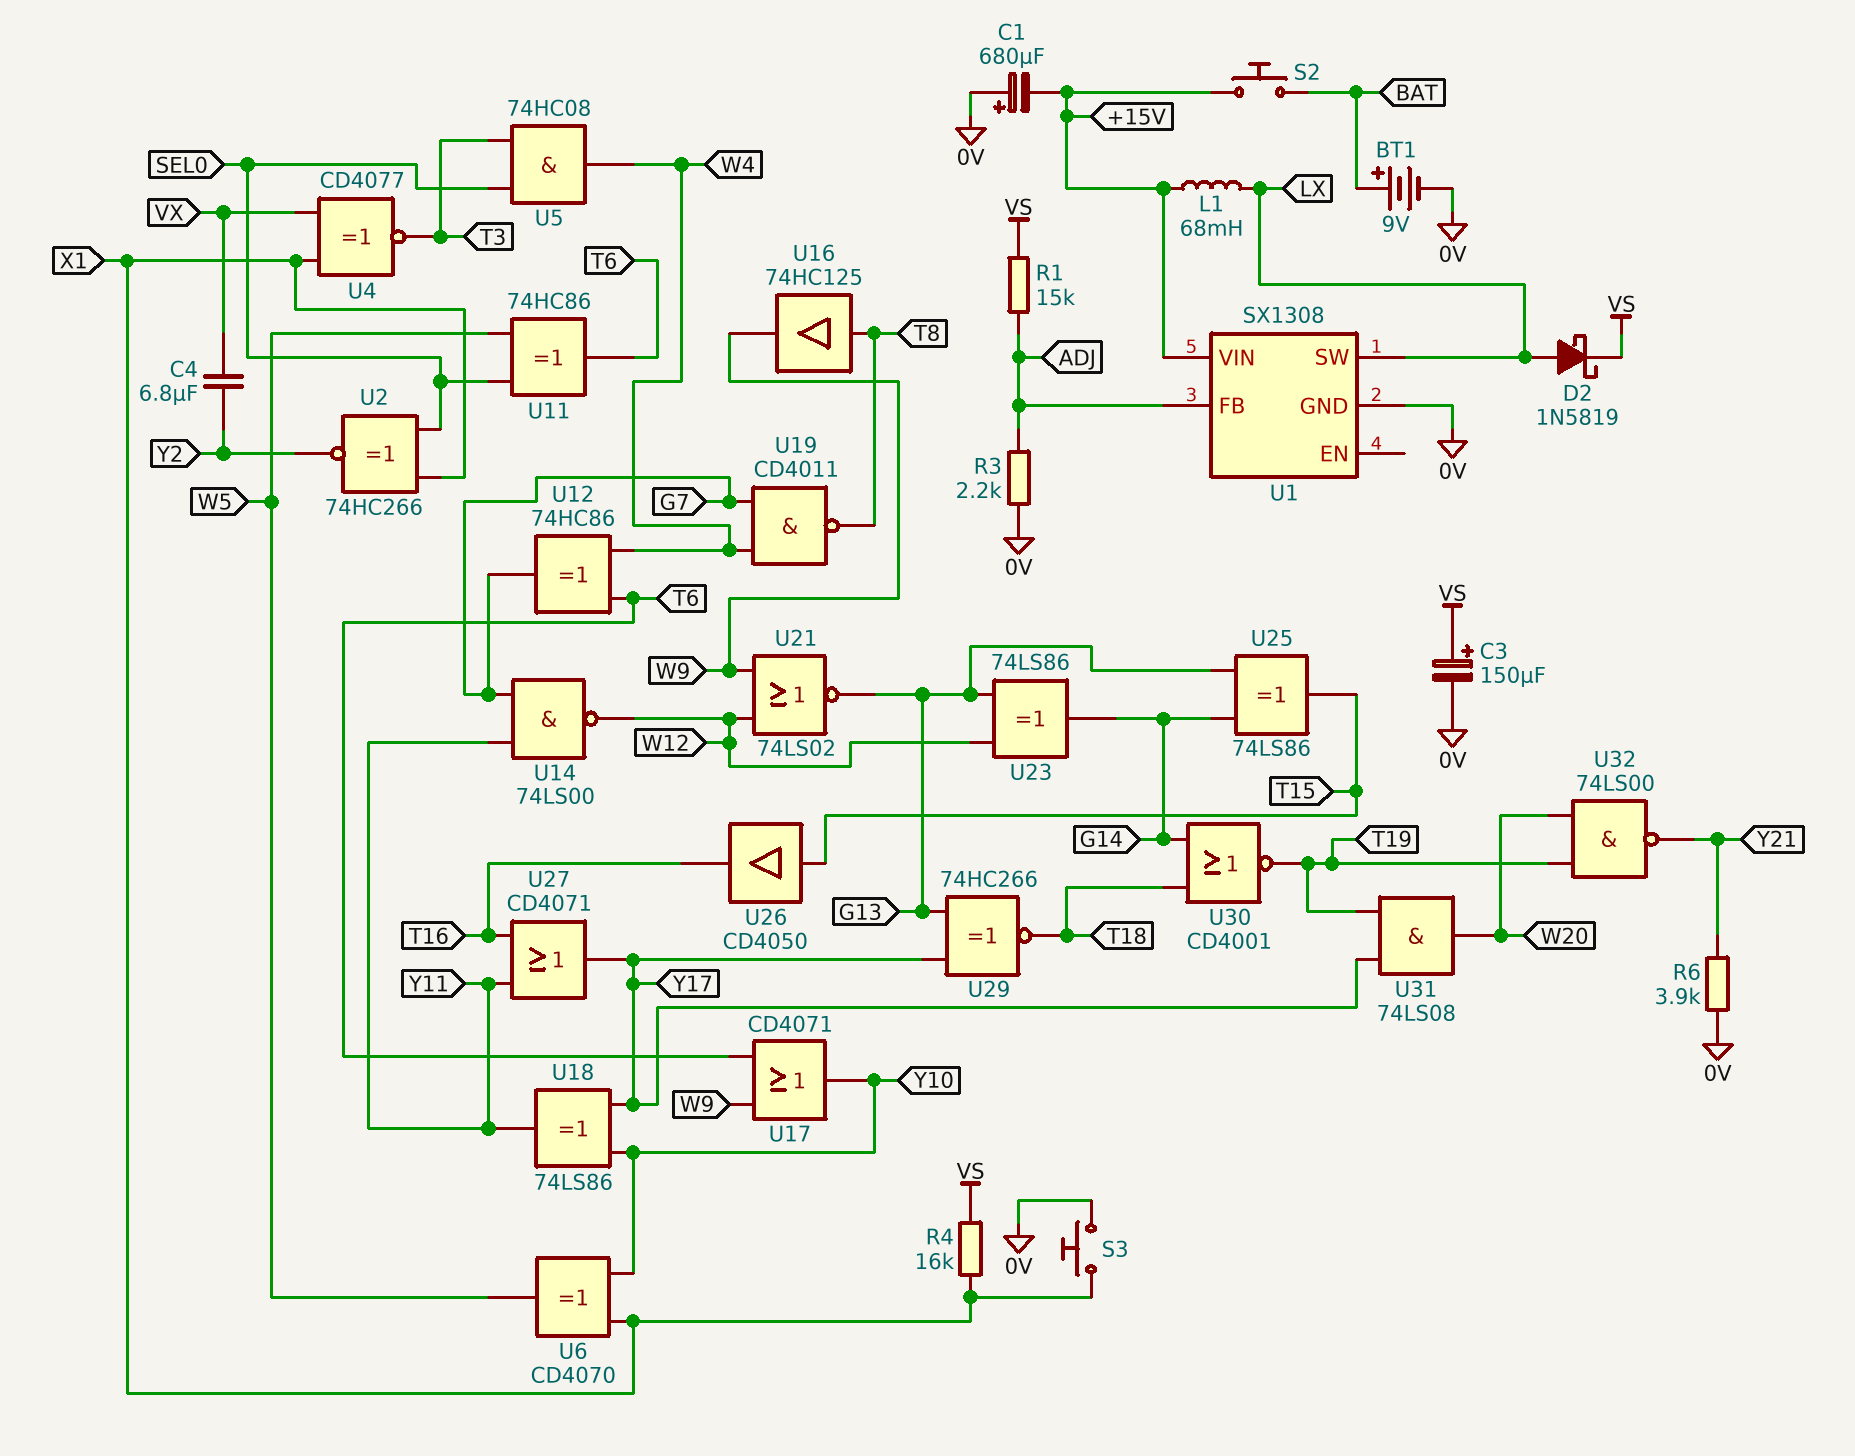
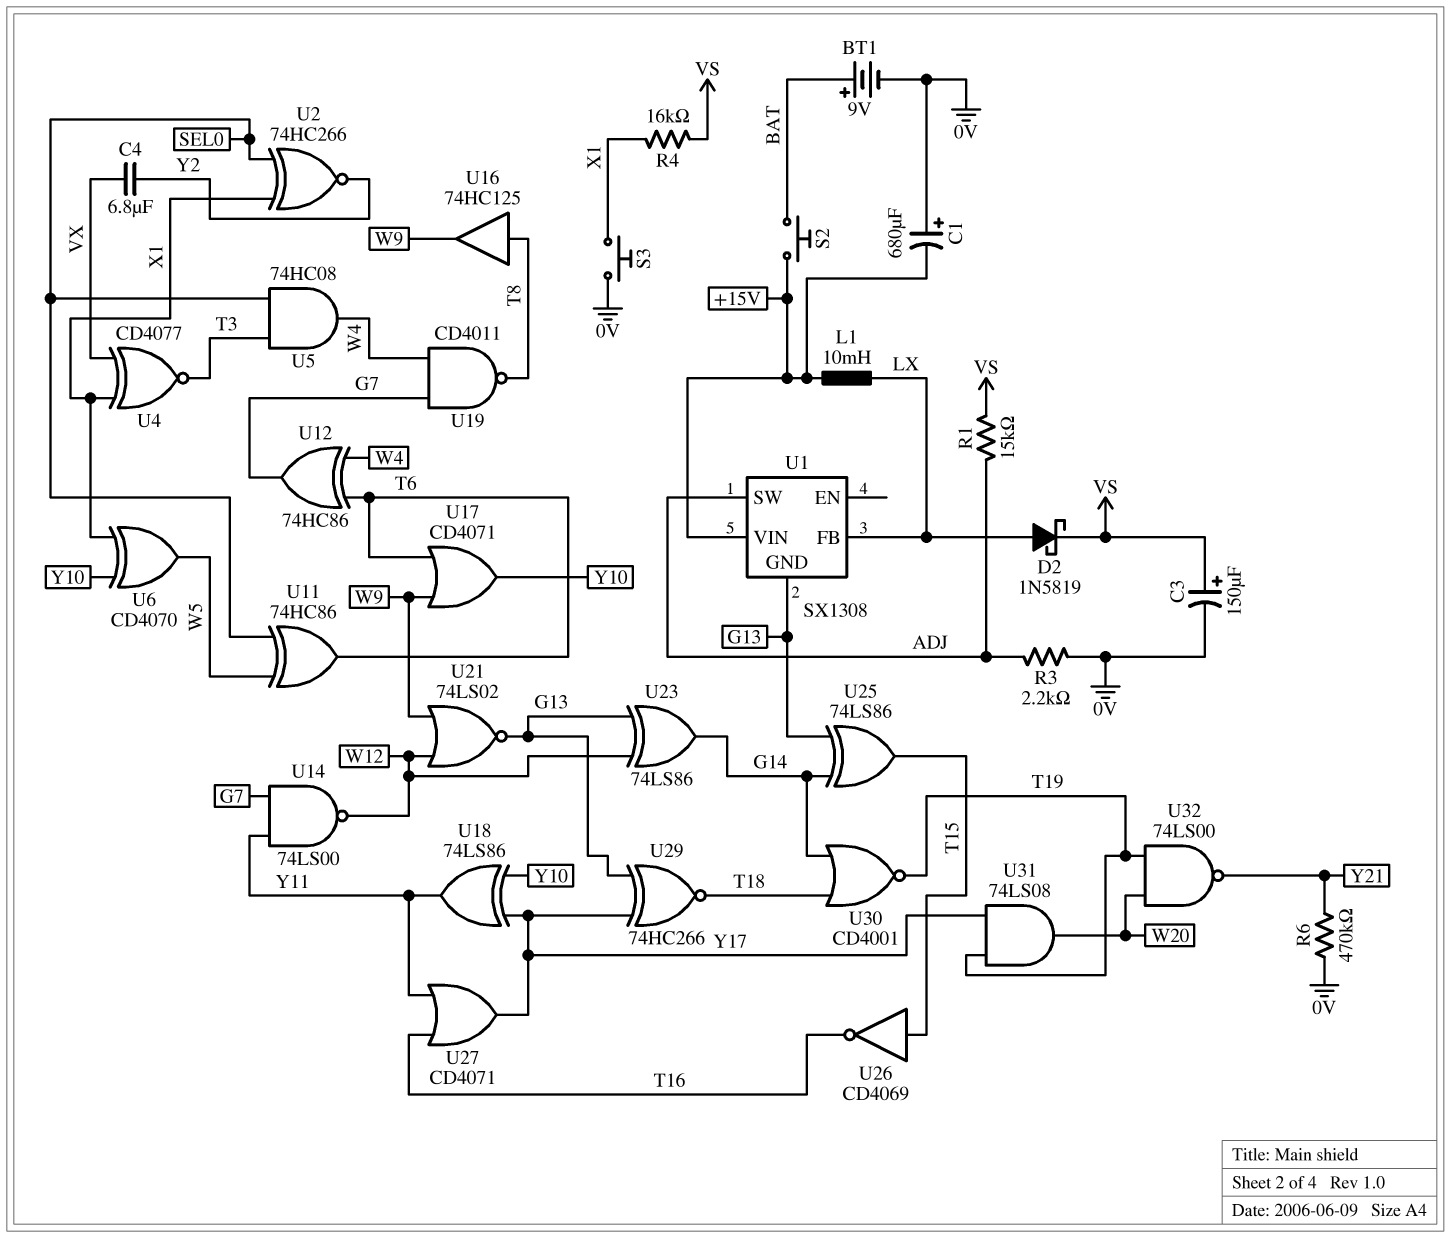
L1: 68mH (+15V, LX) -> 10mH (+15V, LX)
R6: 3.9k (0V, Y21) -> 470k (0V, Y21)
U1 pin FB: ADJ -> LX
U1 pin GND: 0V -> G13
U1 pin SW: LX -> ADJ
U26: buffer CD4050 (in T15, out T16) -> NOT CD4069 (in T15, out T16)

